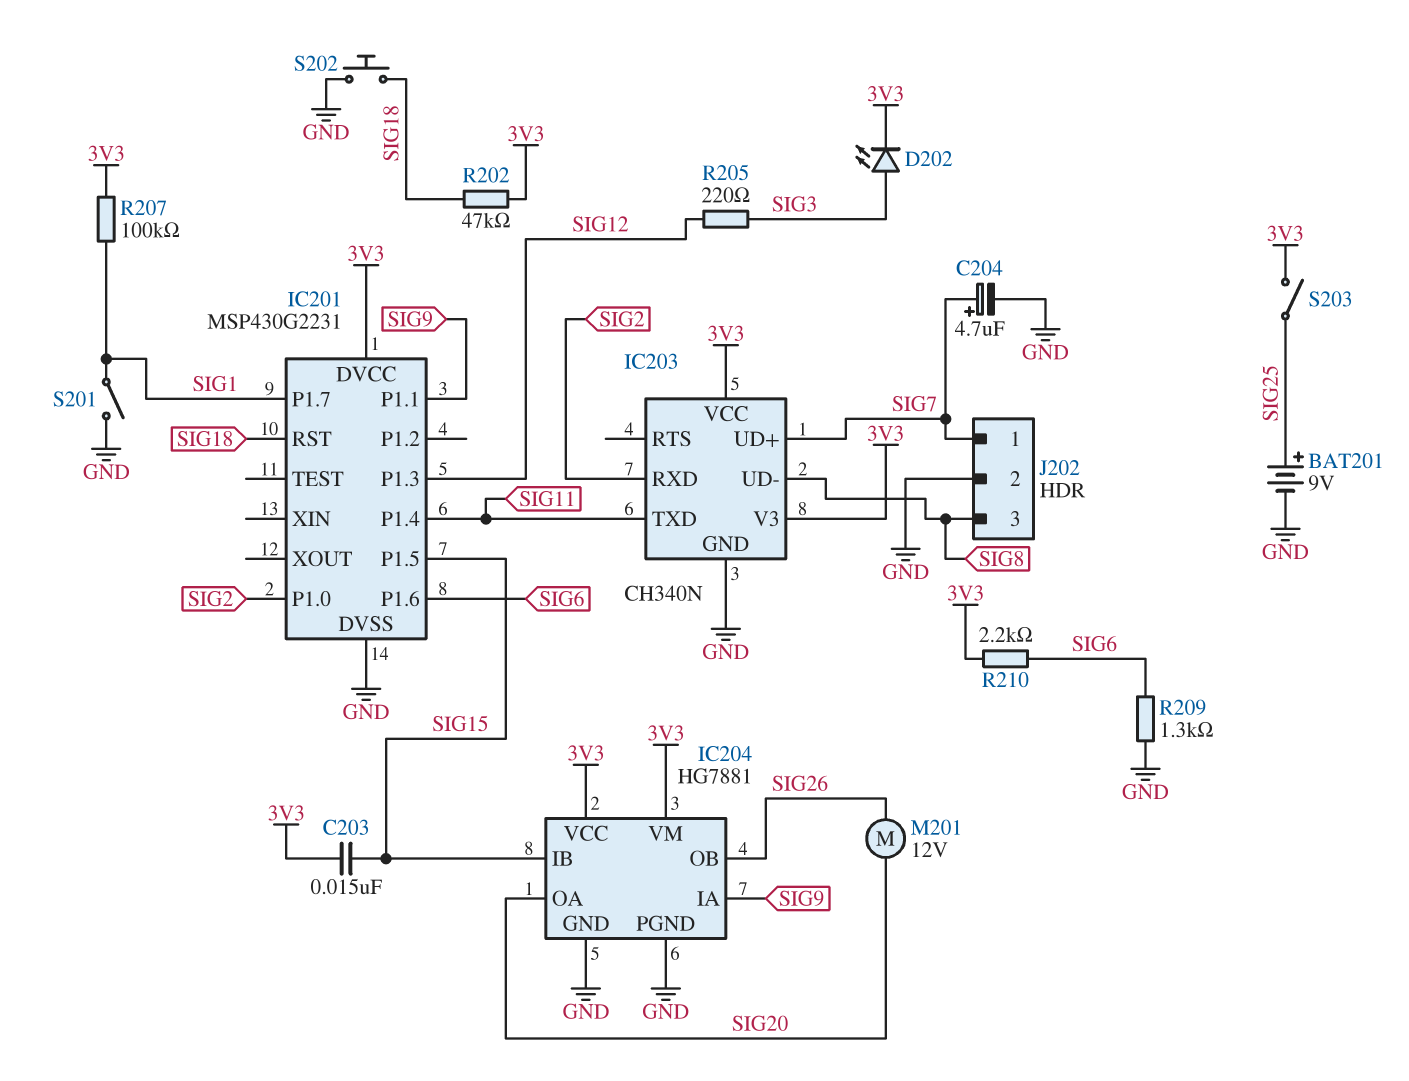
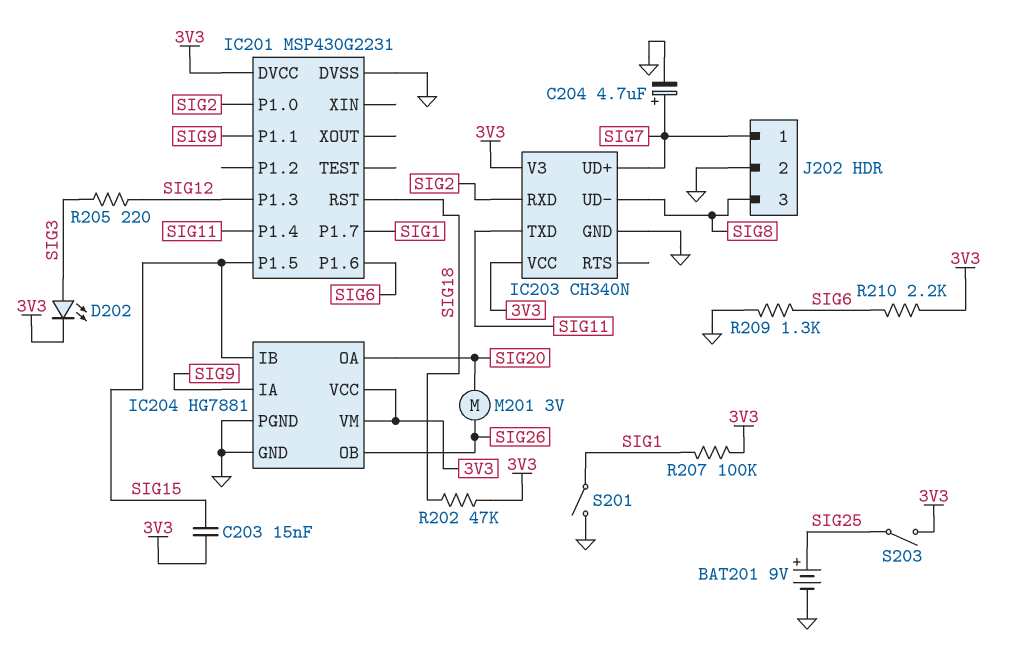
M201: motor 12V (SIG20, SIG26) -> motor 3V (SIG20, SIG26)
S202: button (GND, SIG18) -> none

